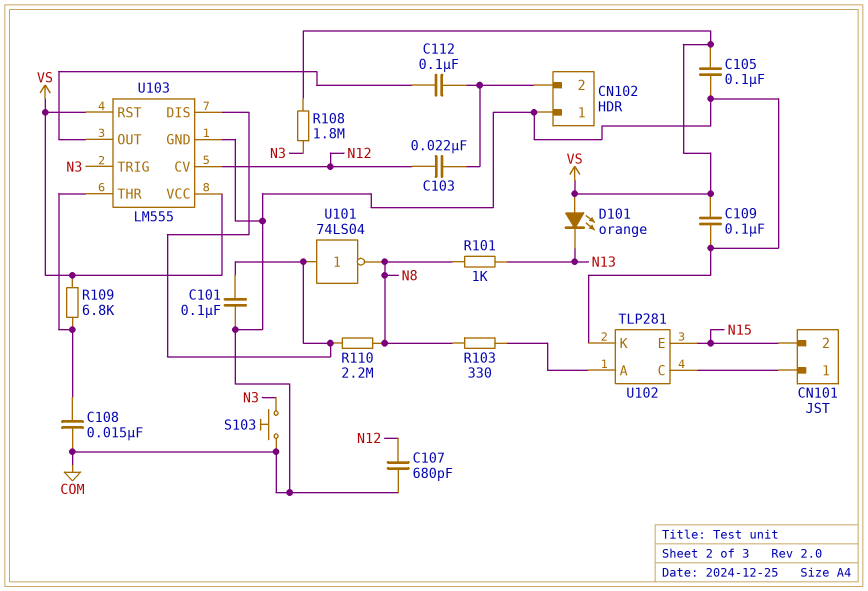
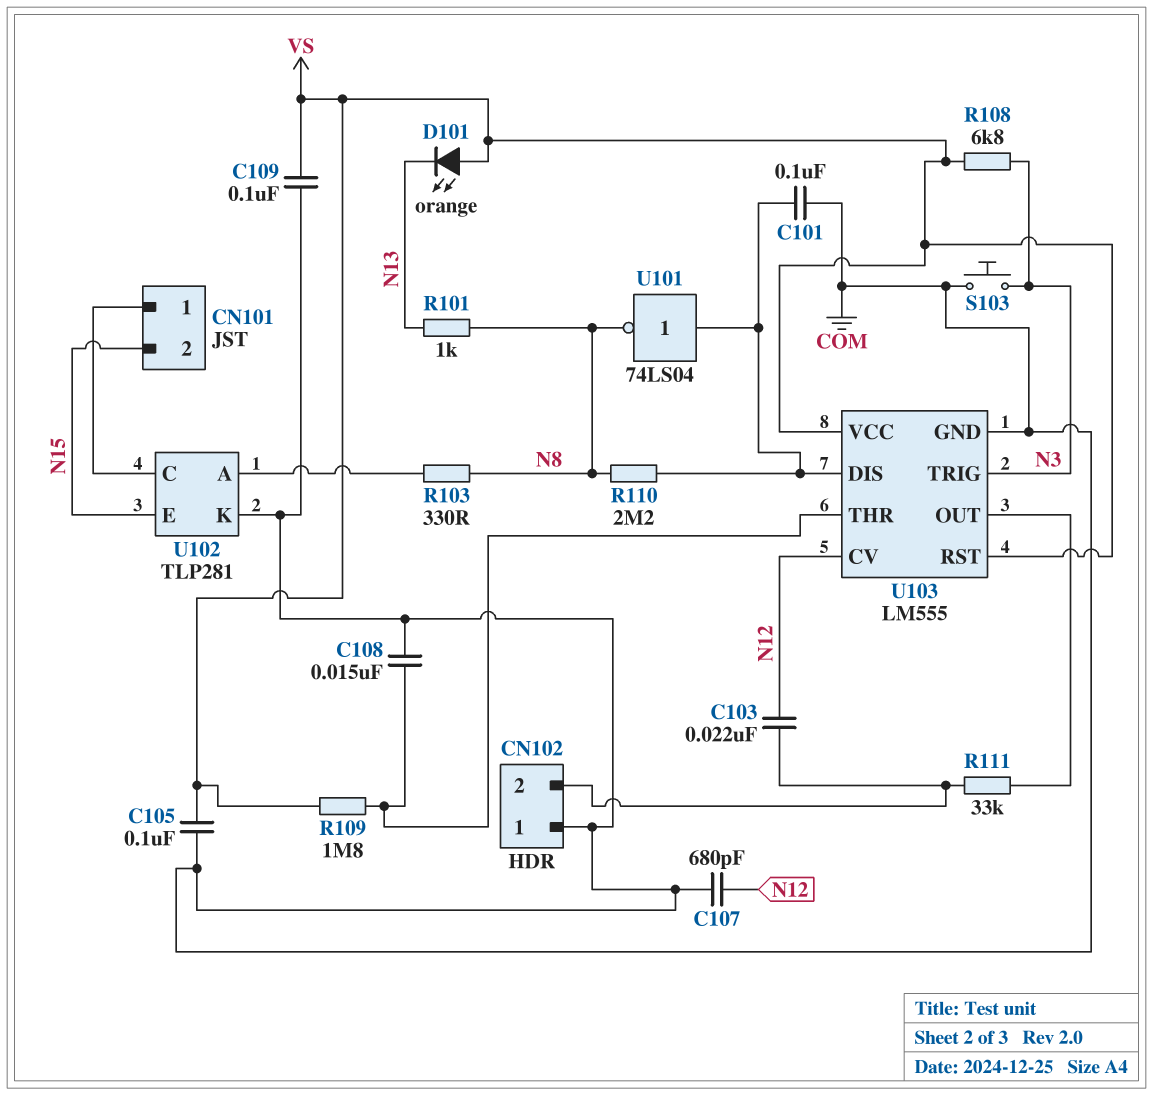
C112: 100nF (CN102/2, U103/OUT) -> none
R108: 1.8M (N3, VS) -> 6.8k (N3, VS)
R109: 6.8k (U103/THR, VS) -> 1.8M (U103/THR, VS)
R111: none -> 33k (CN102/2, U103/OUT)

